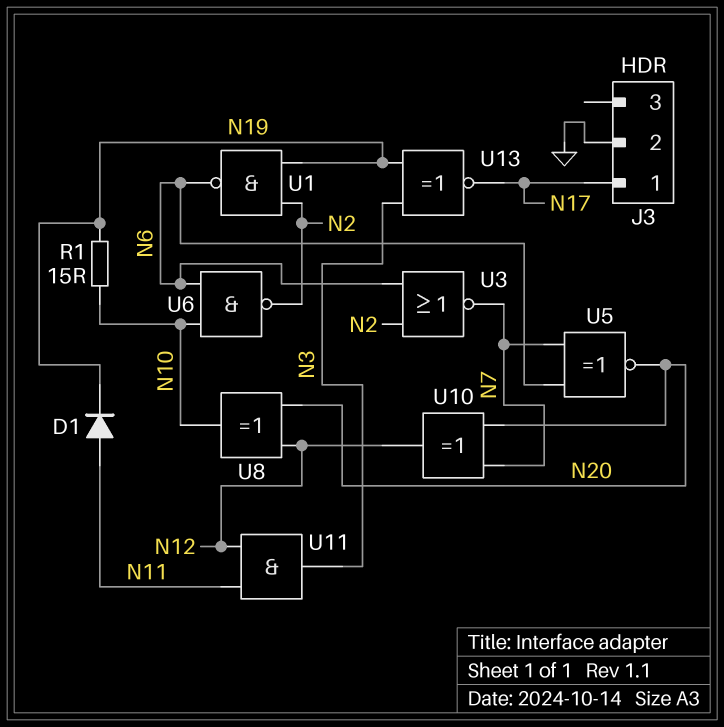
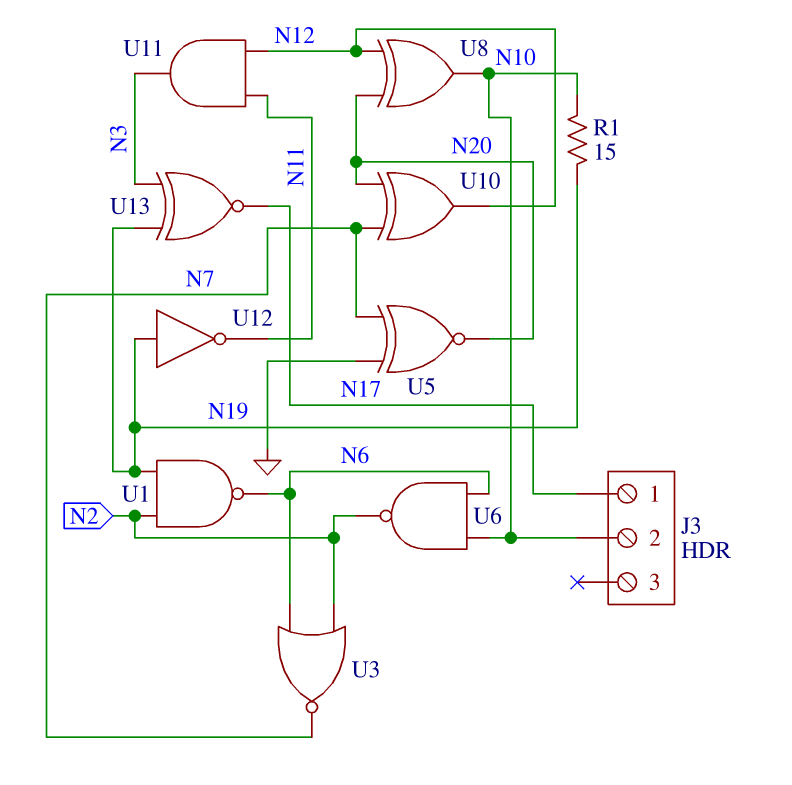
D1: diode (A N11, K N19) -> none
J3 pin 2: GND -> N10
U5: XNOR (in N6, in N7, out N20) -> XNOR (in GND, in N7, out N20)
U12: none -> NOT (in N19, out N11)

